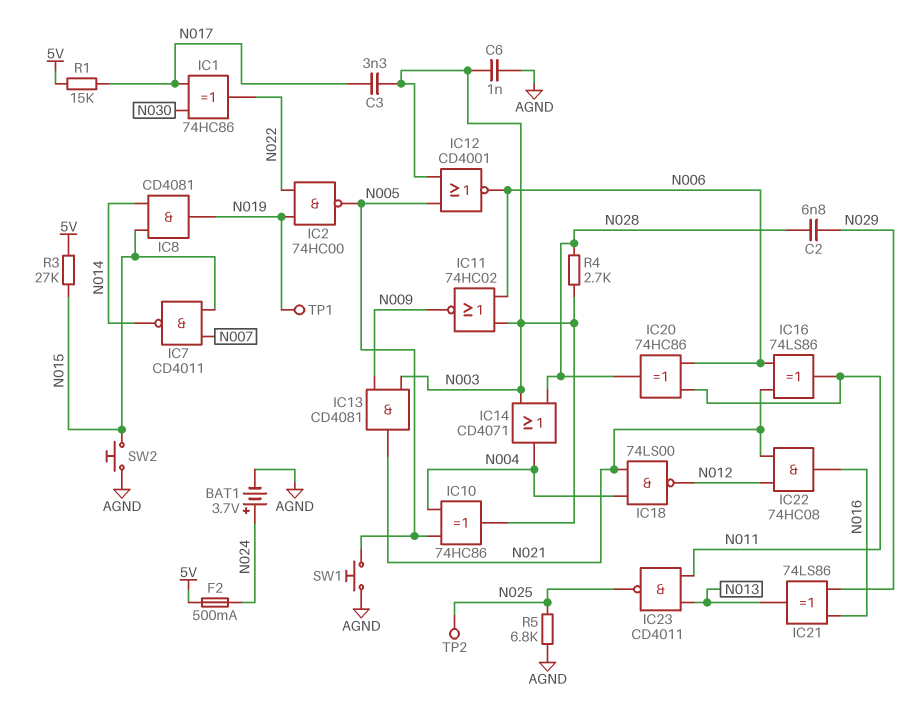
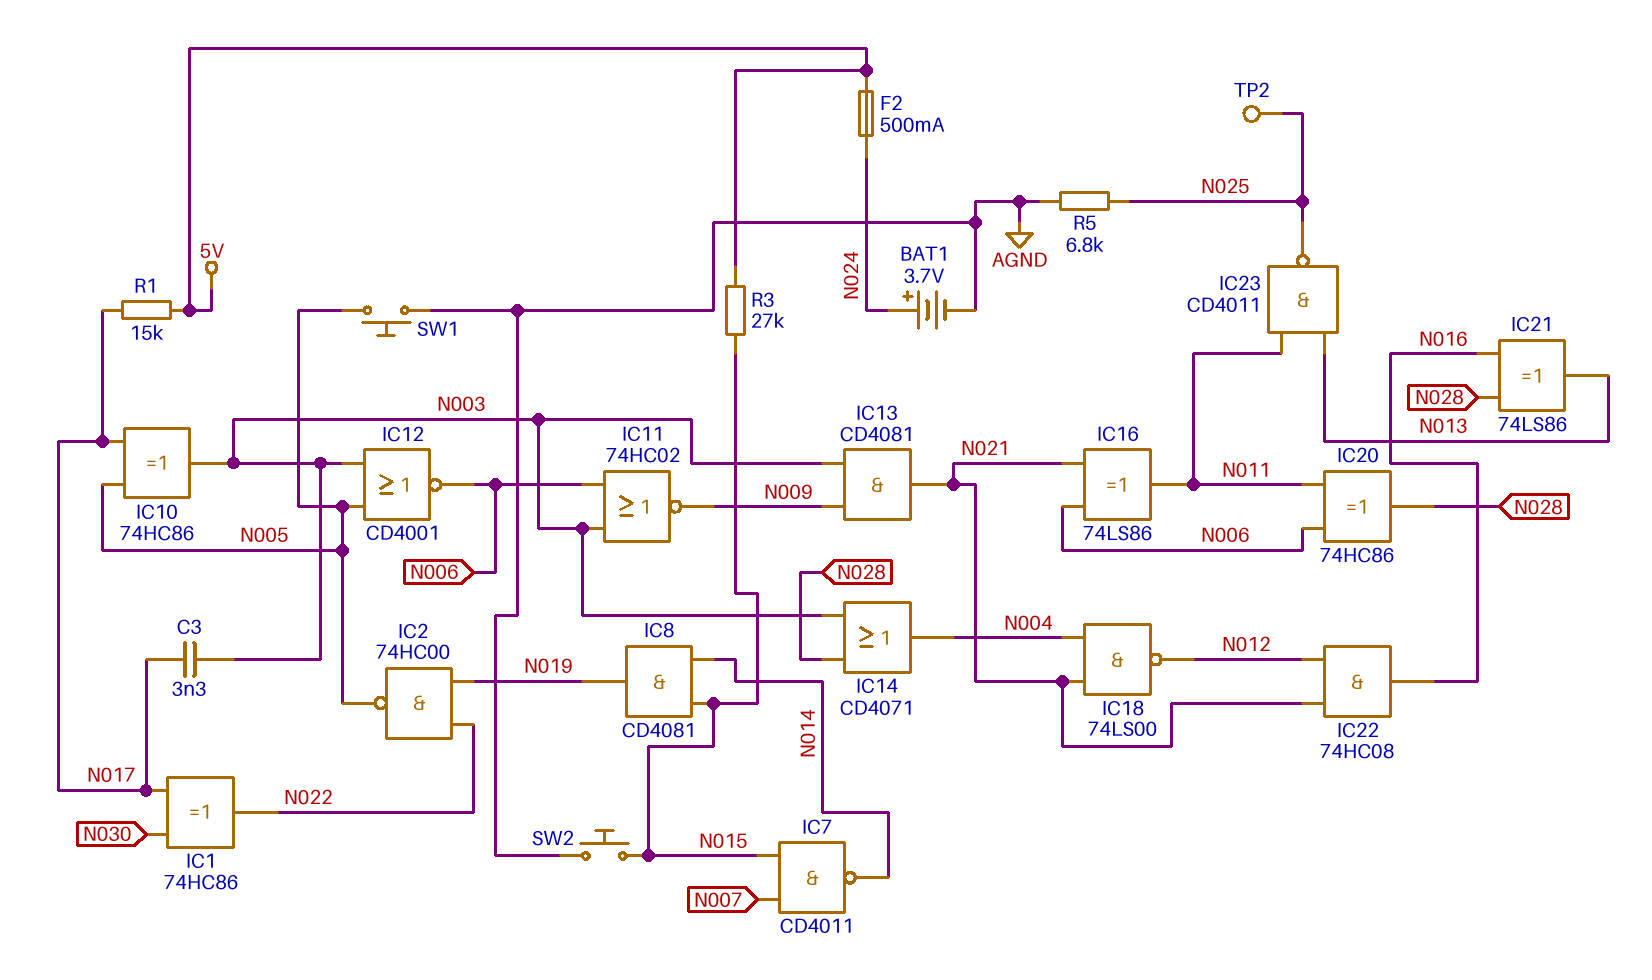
C2: 6.8nF (N028, N029) -> none
C6: 1nF (AGND, N003) -> none
IC10: XOR 74HC86 (in N004, in N005, out N003) -> XOR 74HC86 (in N005, in N017, out N003)
IC21: XOR 74LS86 (in N016, in N029, out N013) -> XOR 74LS86 (in N016, in N028, out N013)
R4: 2.7k (N003, N028) -> none
TP1: test point (N019) -> none

